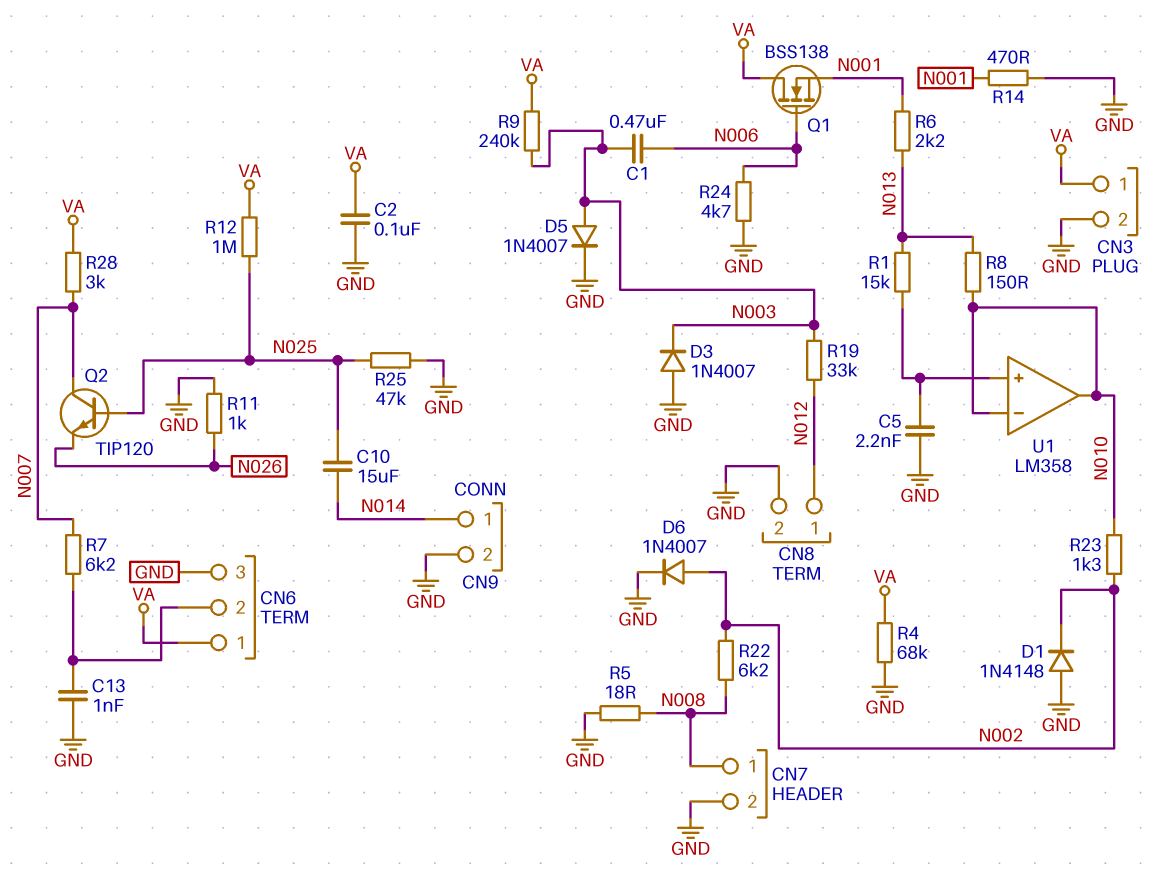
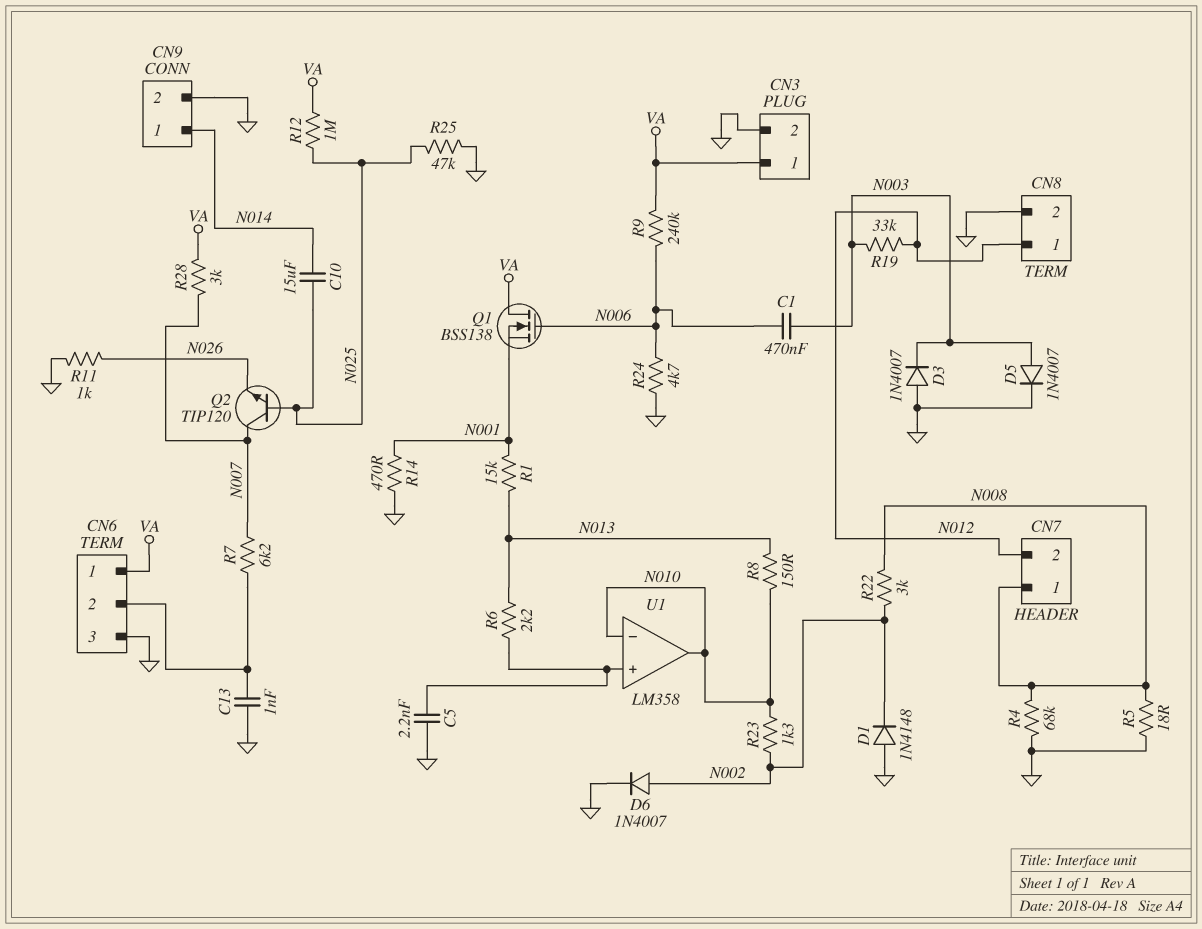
C2: 100nF (GND, VA) -> none
CN7 pin 2: GND -> N012
R1: 15k (N013, U1/in+) -> 15k (N001, N013)
R4: 68k (GND, VA) -> 68k (GND, N008)
R6: 2.2k (N001, N013) -> 2.2k (N013, U1/in+)
R9: 240k (N003, VA) -> 240k (N006, VA)
R22: 6.2k (N002, N008) -> 3k (N002, N008)

